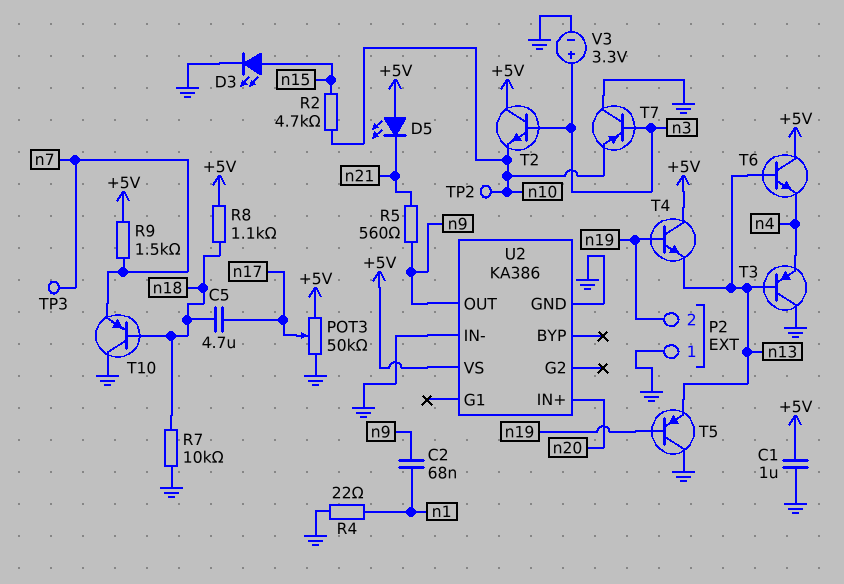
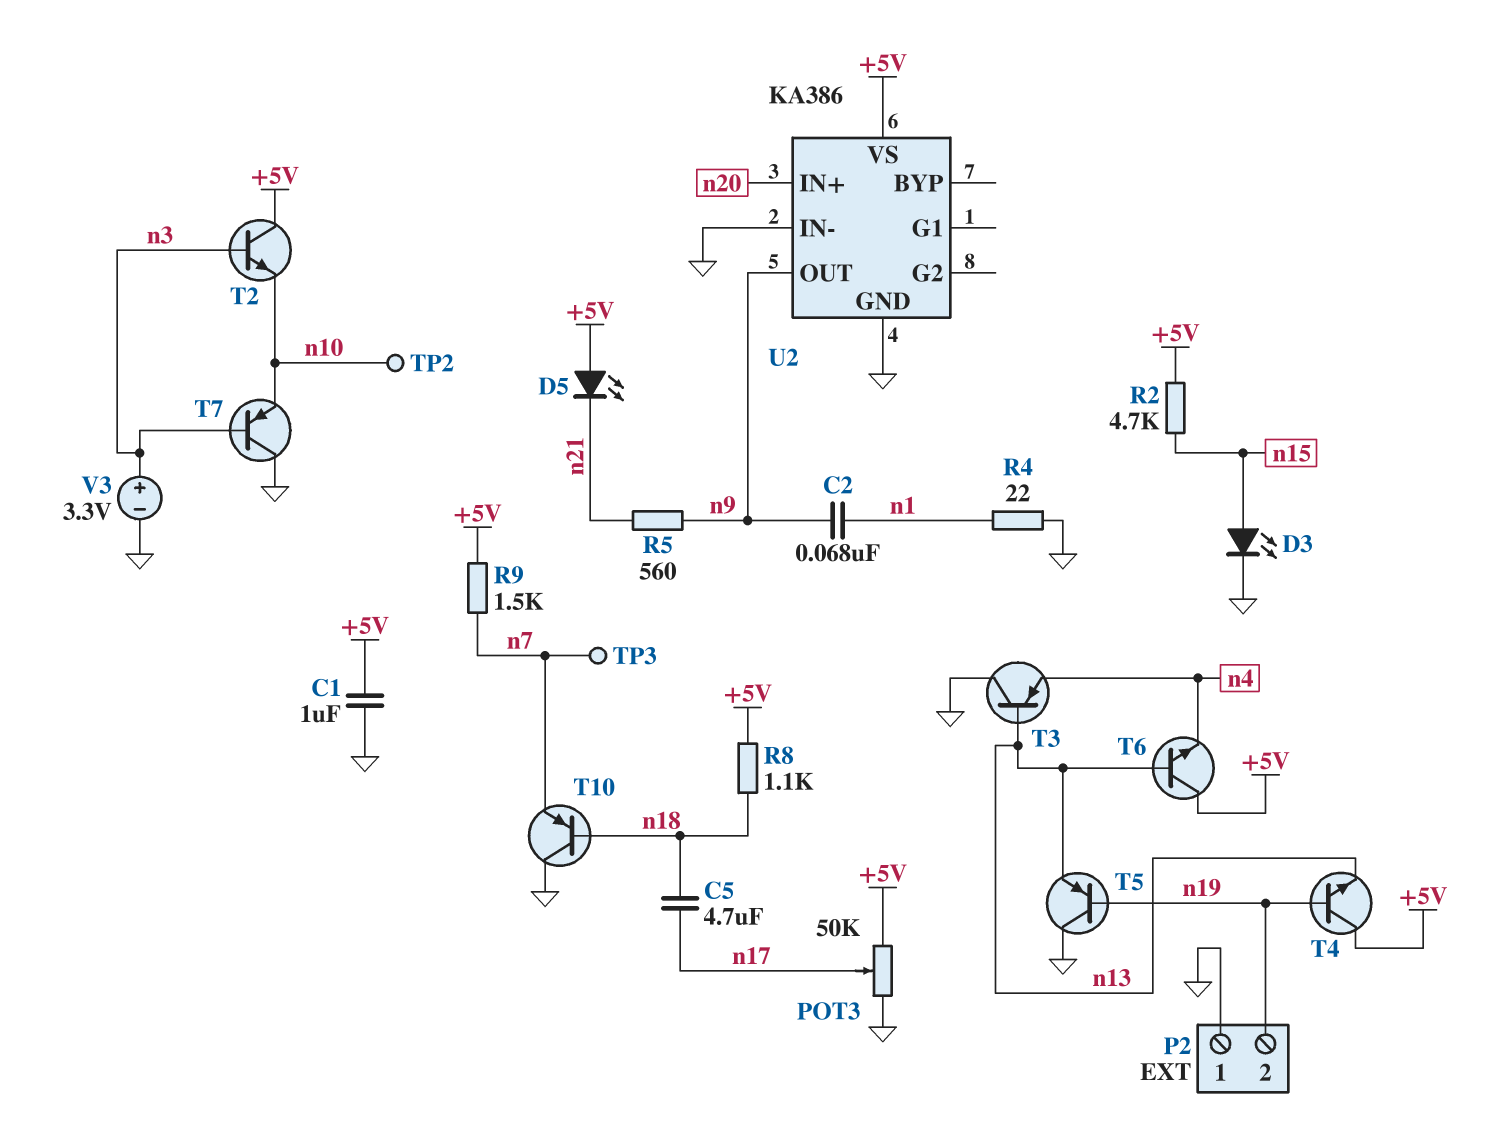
R2: 4.7k (n10, n15) -> 4.7k (+5V, n15)
R7: 10k (GND, n18) -> none

